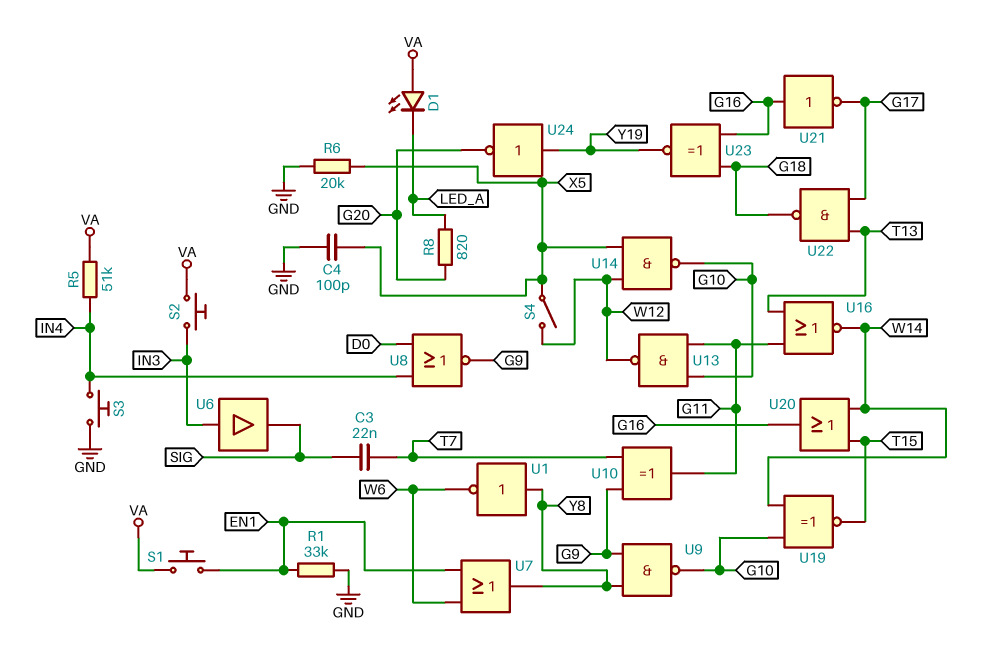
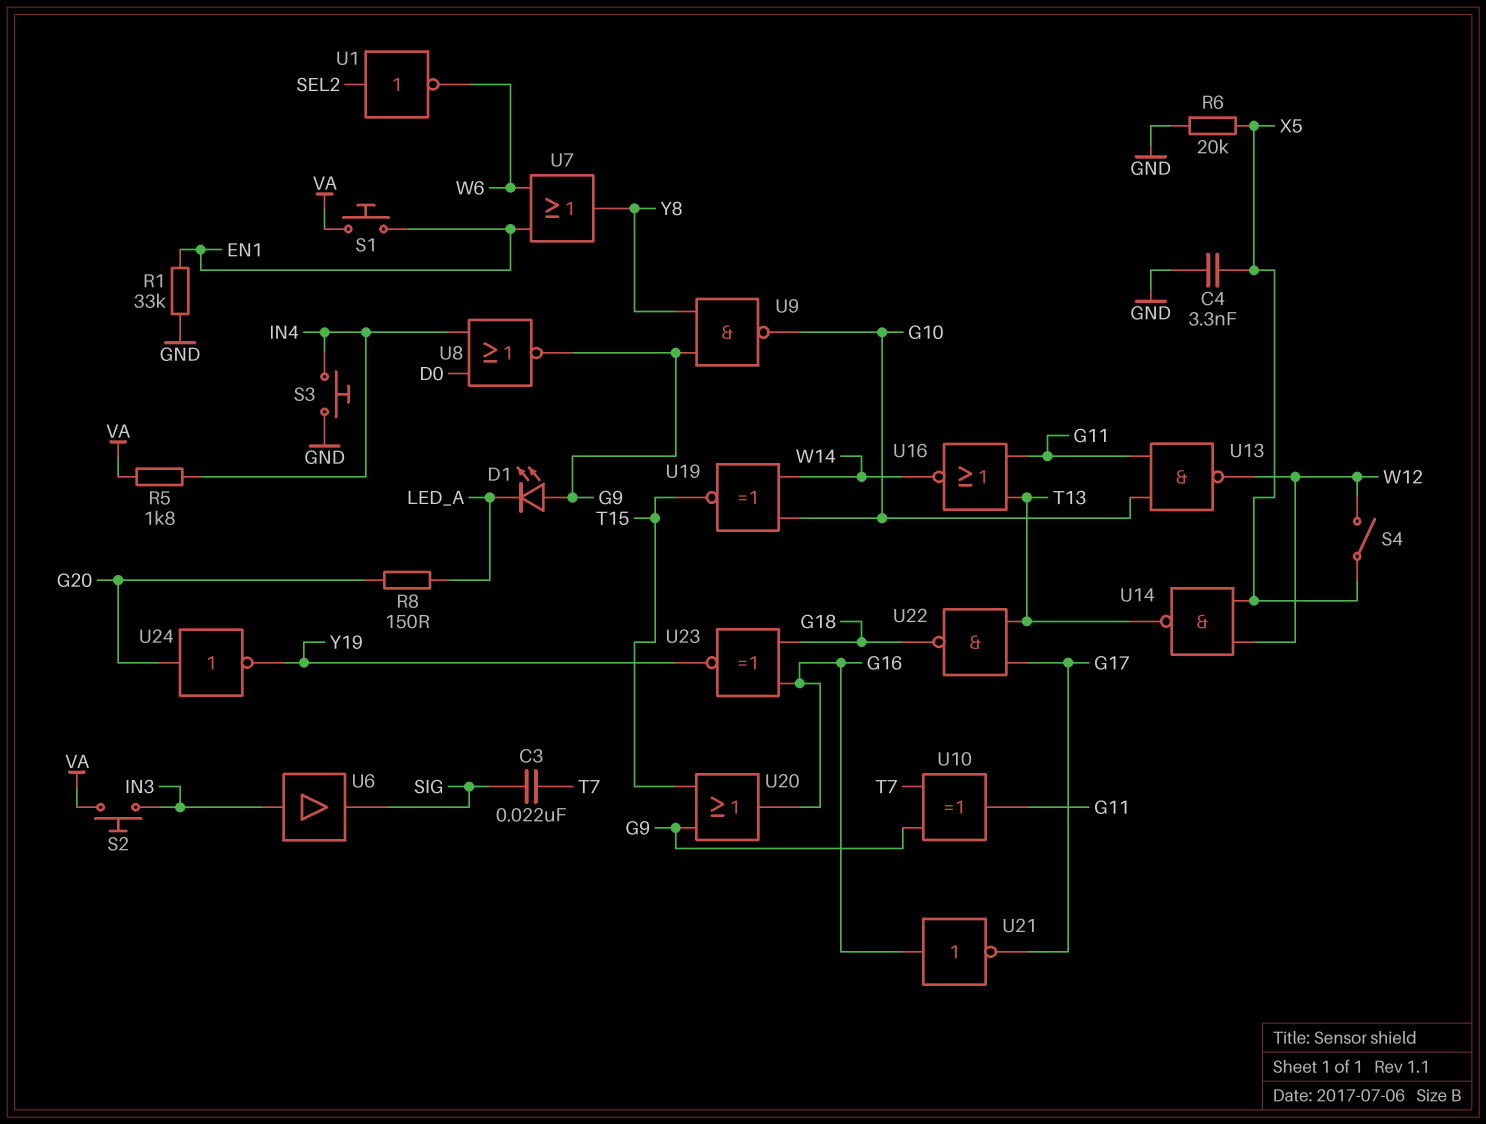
C4: 100pF (GND, X5) -> 3.3nF (GND, X5)
D1: LED (A VA, K LED_A) -> LED (A G9, K LED_A)
R5: 51k (IN4, VA) -> 1.8k (IN4, VA)
R8: 820 (G20, LED_A) -> 150 (G20, LED_A)
U1: NOT (in Y8, out W6) -> NOT (in SEL2, out W6)
U14: NAND (in W12, in X5, out G10) -> NAND (in W12, in X5, out T13)
U20: OR (in T15, in W14, out G16) -> OR (in G9, in T15, out G16)
U24: NOT (in Y19, out G20) -> NOT (in G20, out Y19)

